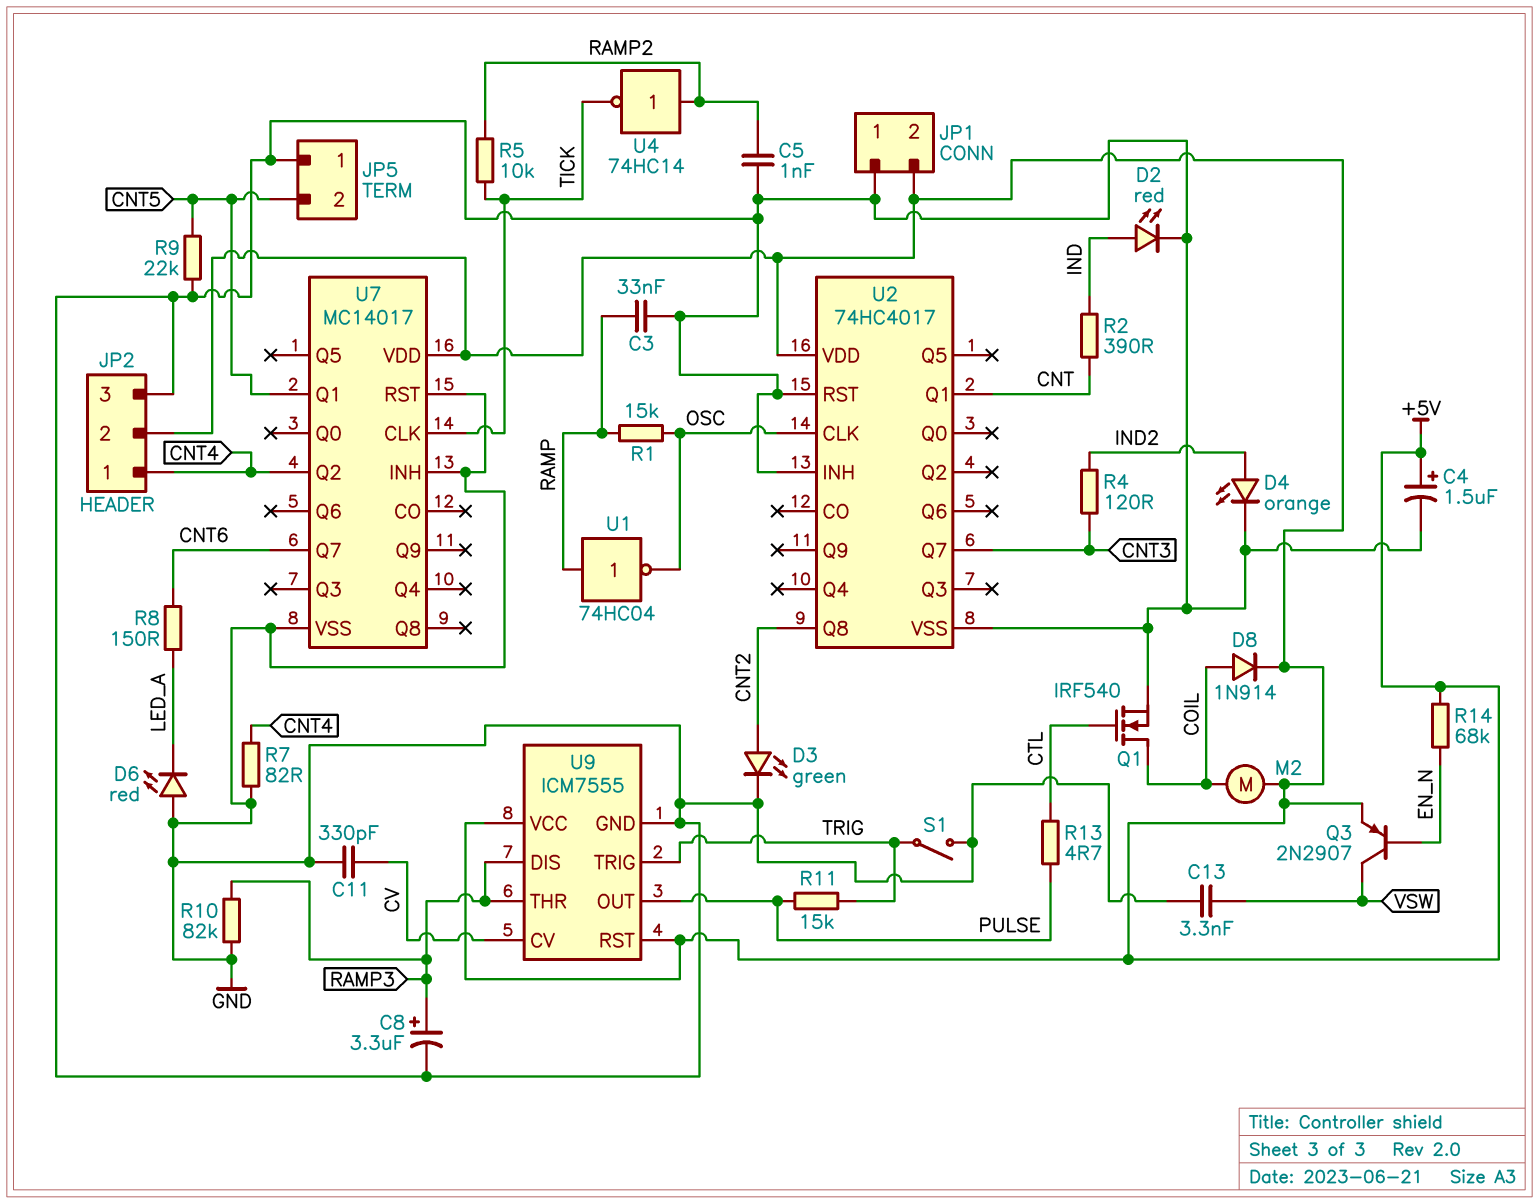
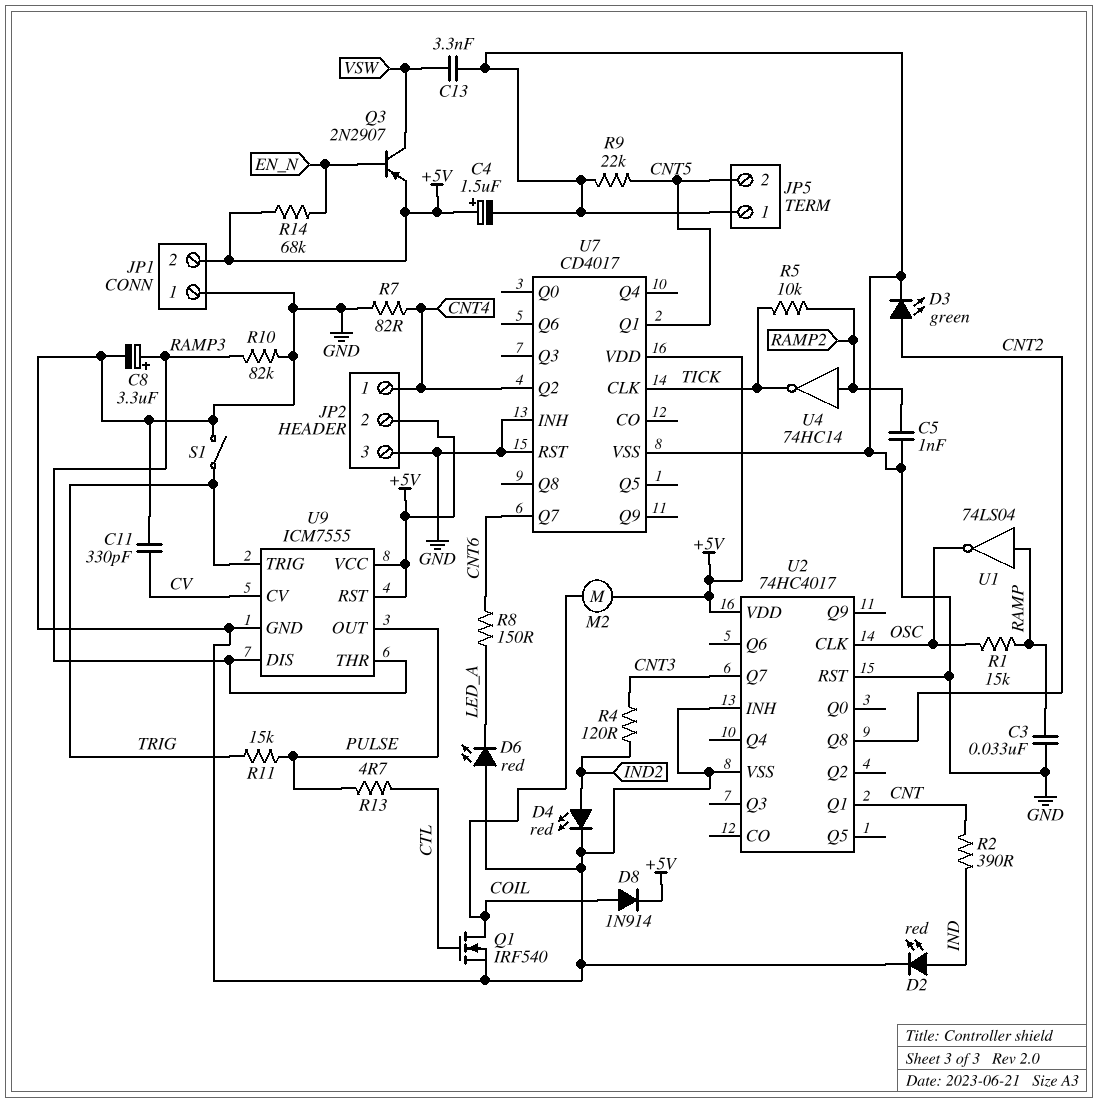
D4: LED orange (A IND2, K GND) -> LED red (A IND2, K GND)
U1: NOT 74HC04 (in RAMP, out OSC) -> NOT 74LS04 (in RAMP, out OSC)
U7: MC14017 -> CD4017

